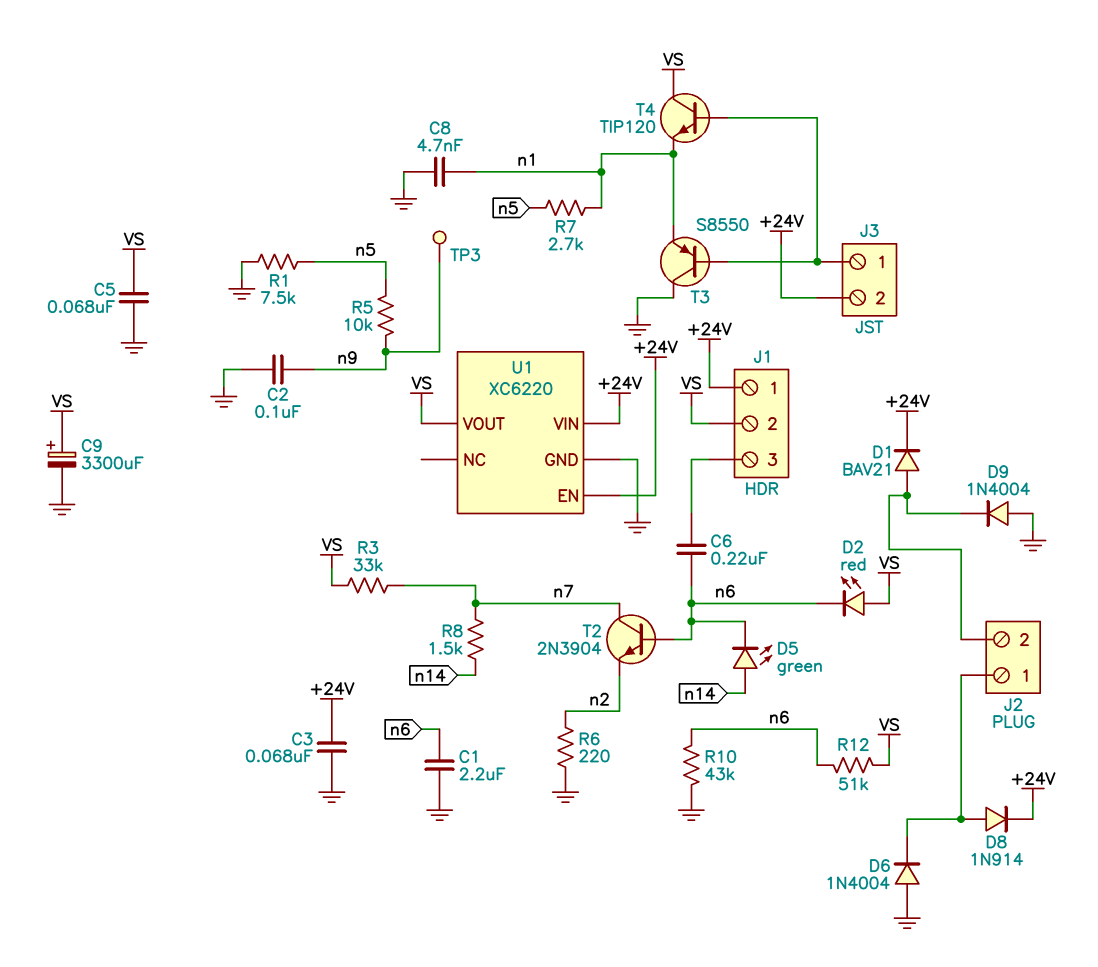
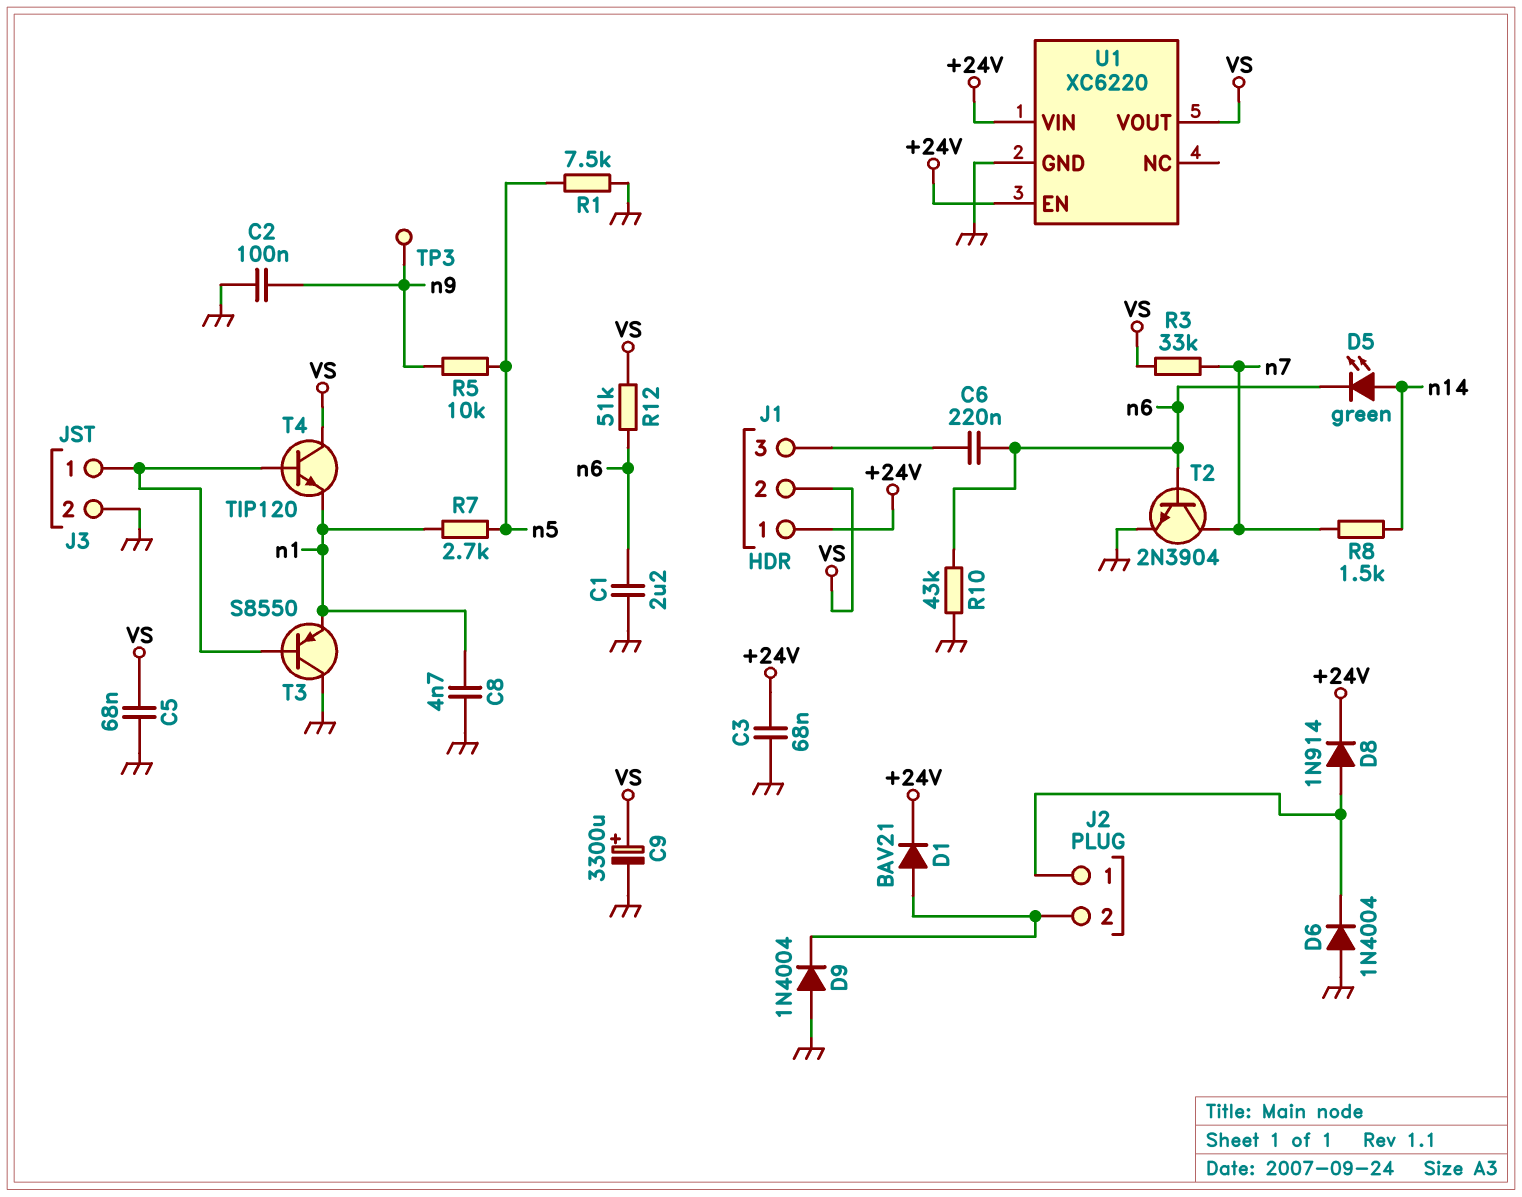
D2: LED red (A VS, K n6) -> none
J3 pin 2: +24V -> GND
R6: 220 (GND, n2) -> none
T2: NPN 2N3904 (B n6, C n7, E n2) -> NPN 2N3904 (B n6, C n7, E GND)

